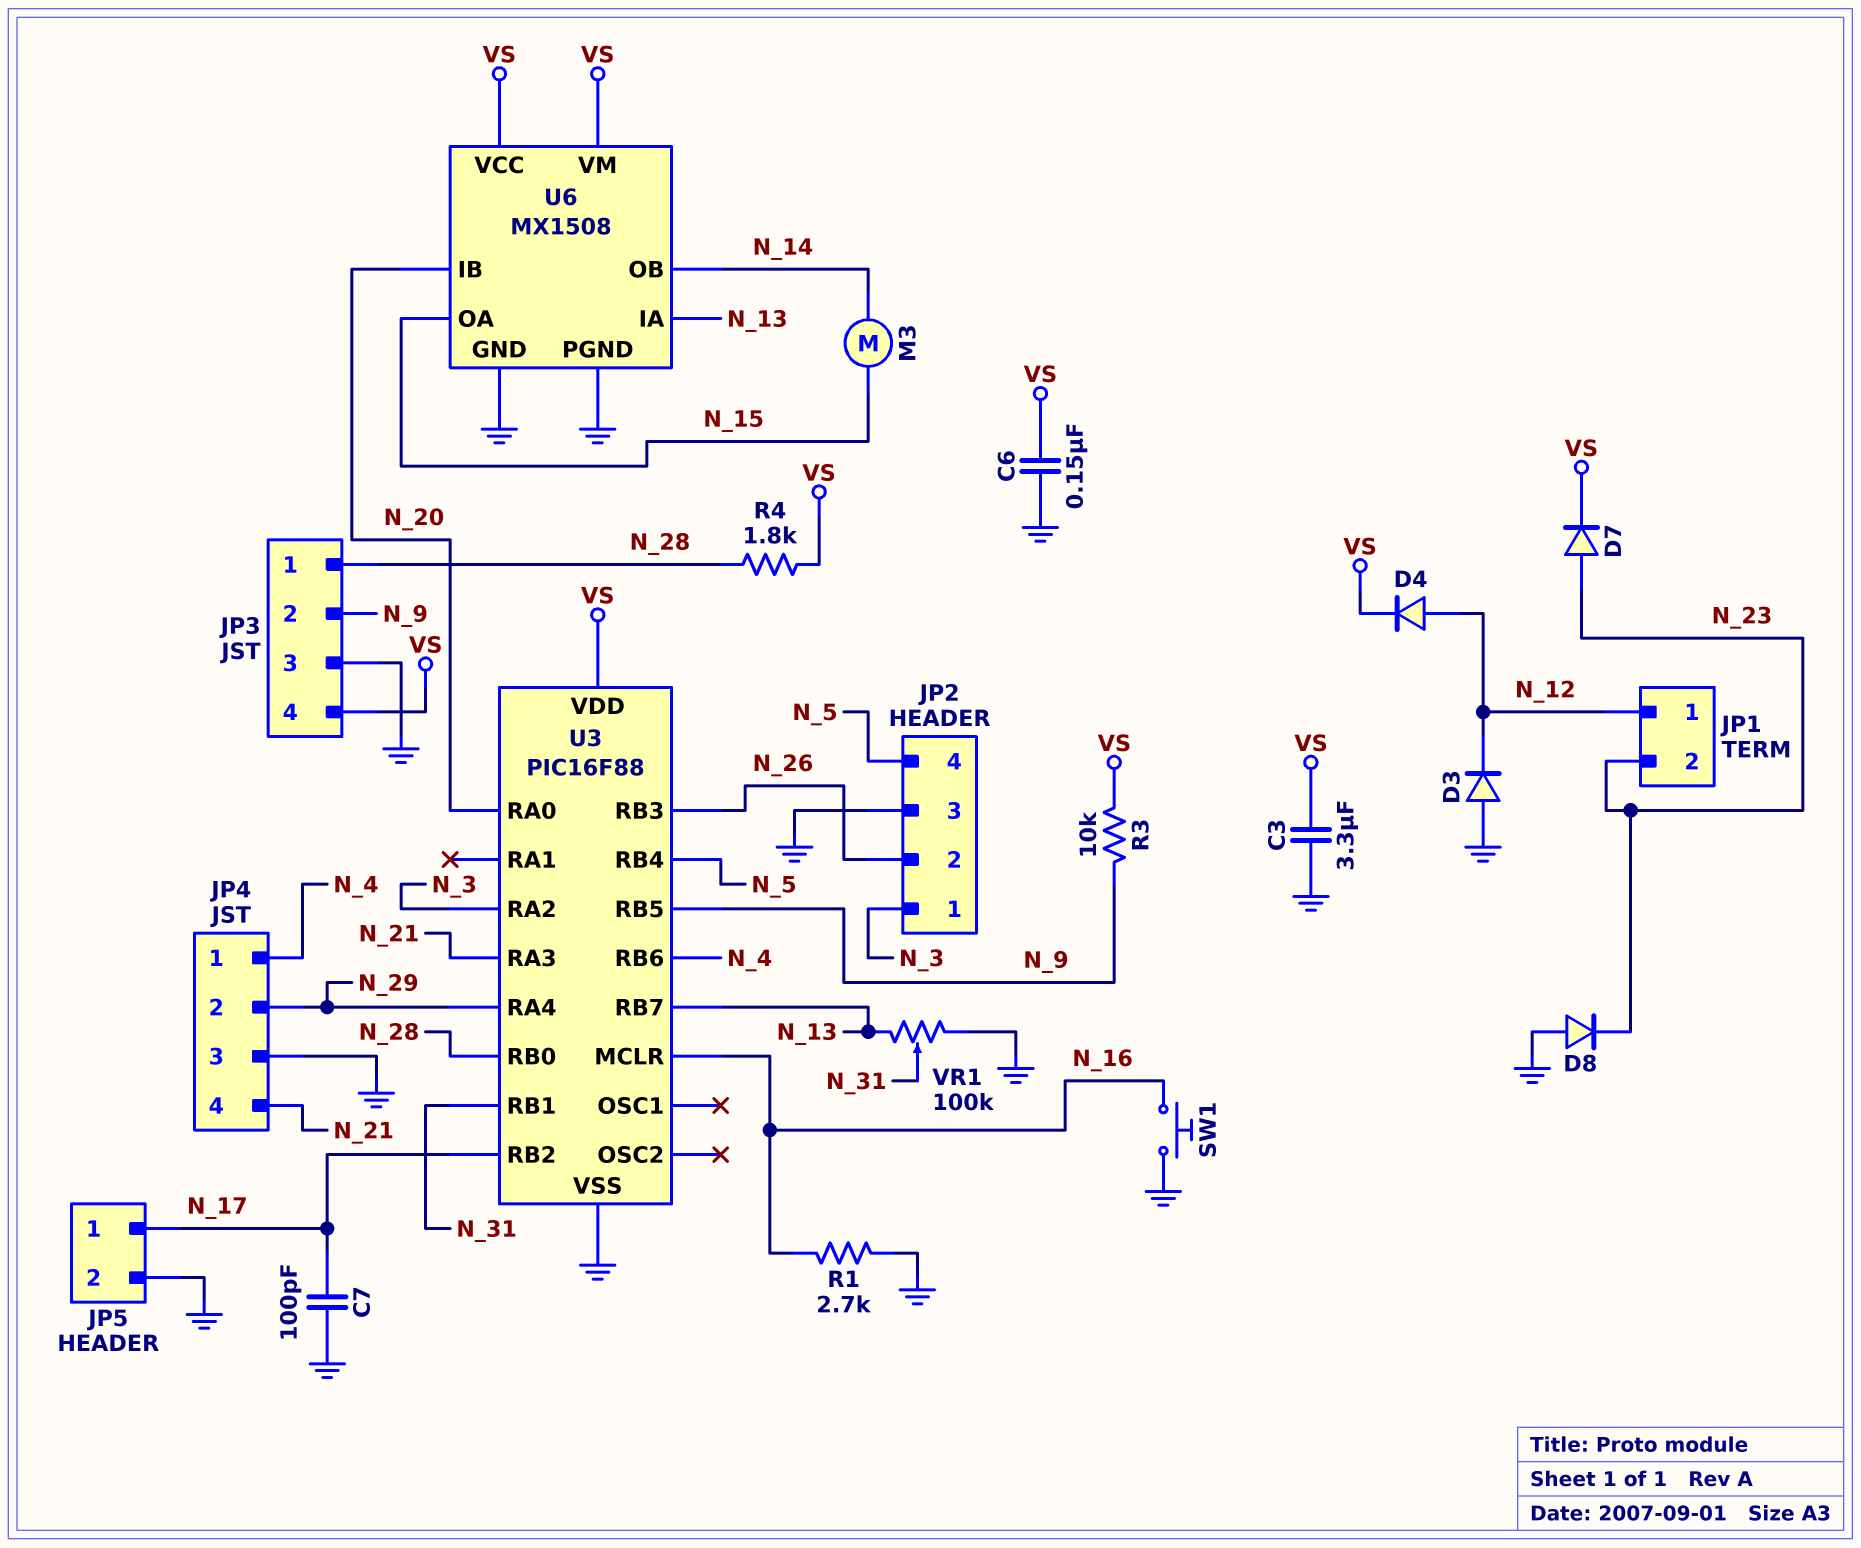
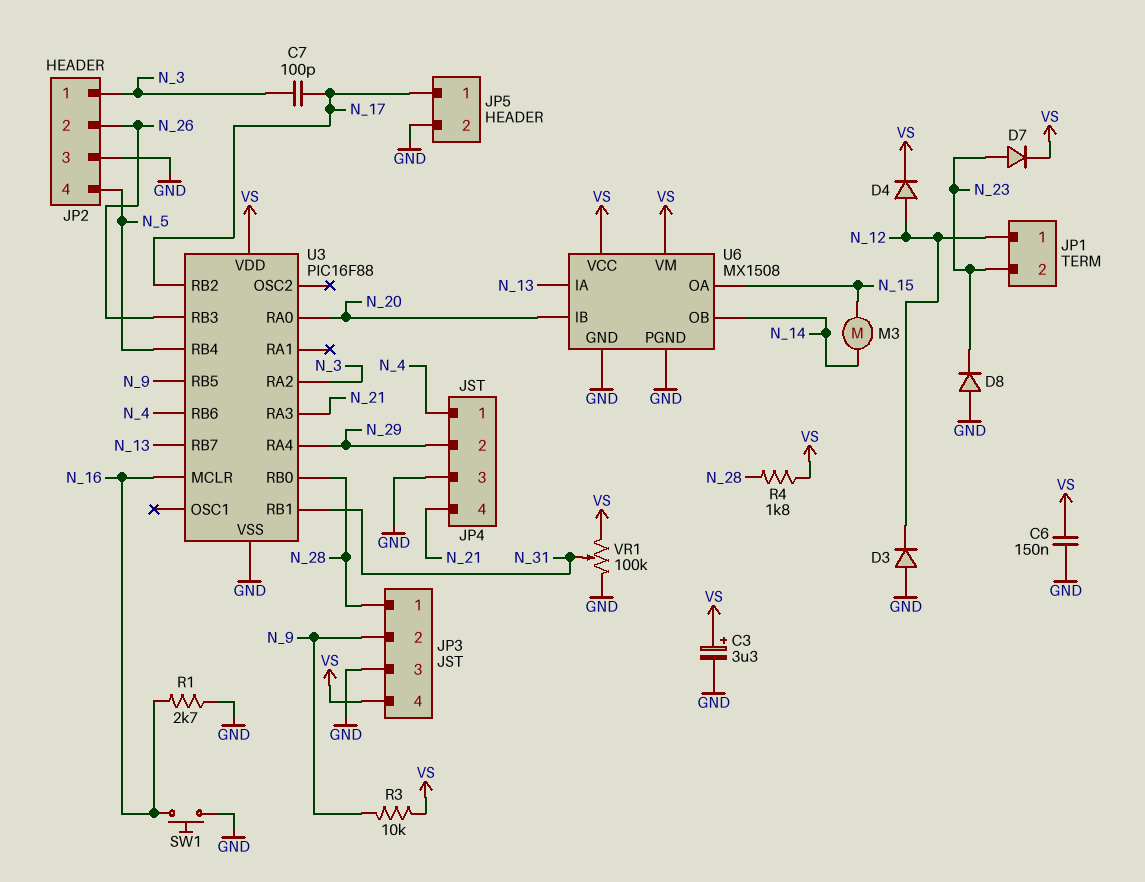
C3: 3.3uF (GND, VS) -> 3.3uF (plus VS, minus GND)
C7: 100pF (GND, N_17) -> 100pF (N_3, N_17)
VR1: 100k (GND, N_13, wiper N_31) -> 100k (GND, VS, wiper N_31)

